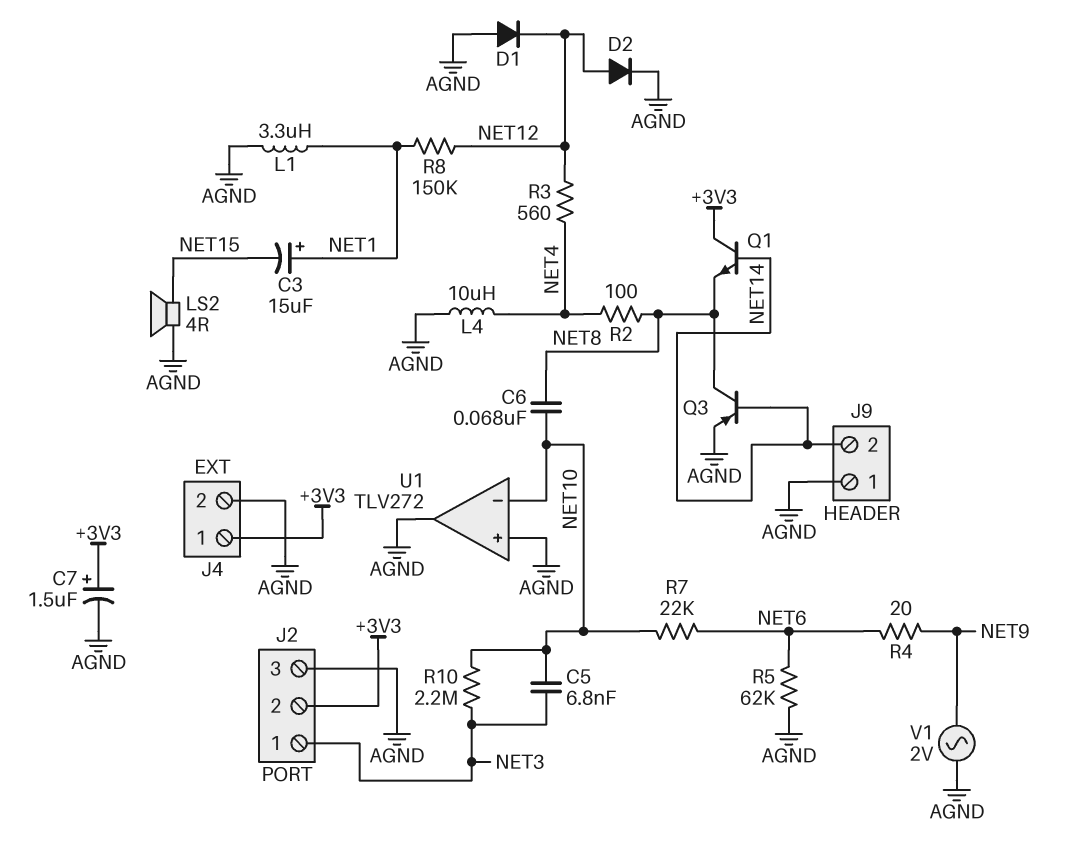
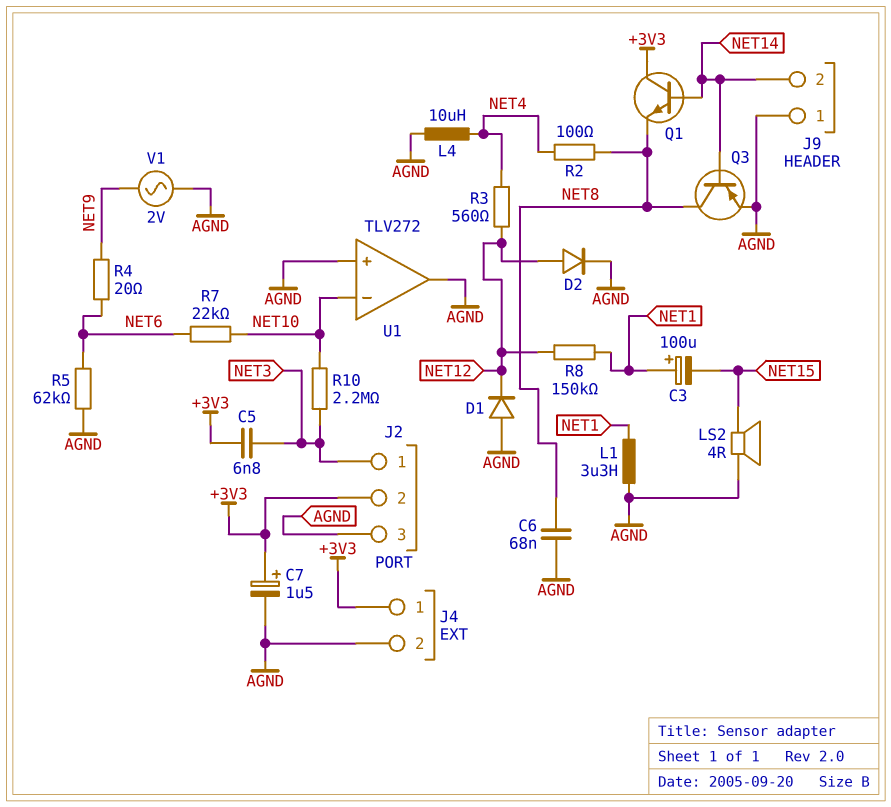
C3: 15uF (plus NET1, minus NET15) -> 100uF (plus NET1, minus NET15)
C5: 6.8nF (NET3, NET10) -> 6.8nF (+3V3, NET3)
C6: 68nF (NET8, NET10) -> 68nF (AGND, NET8)

